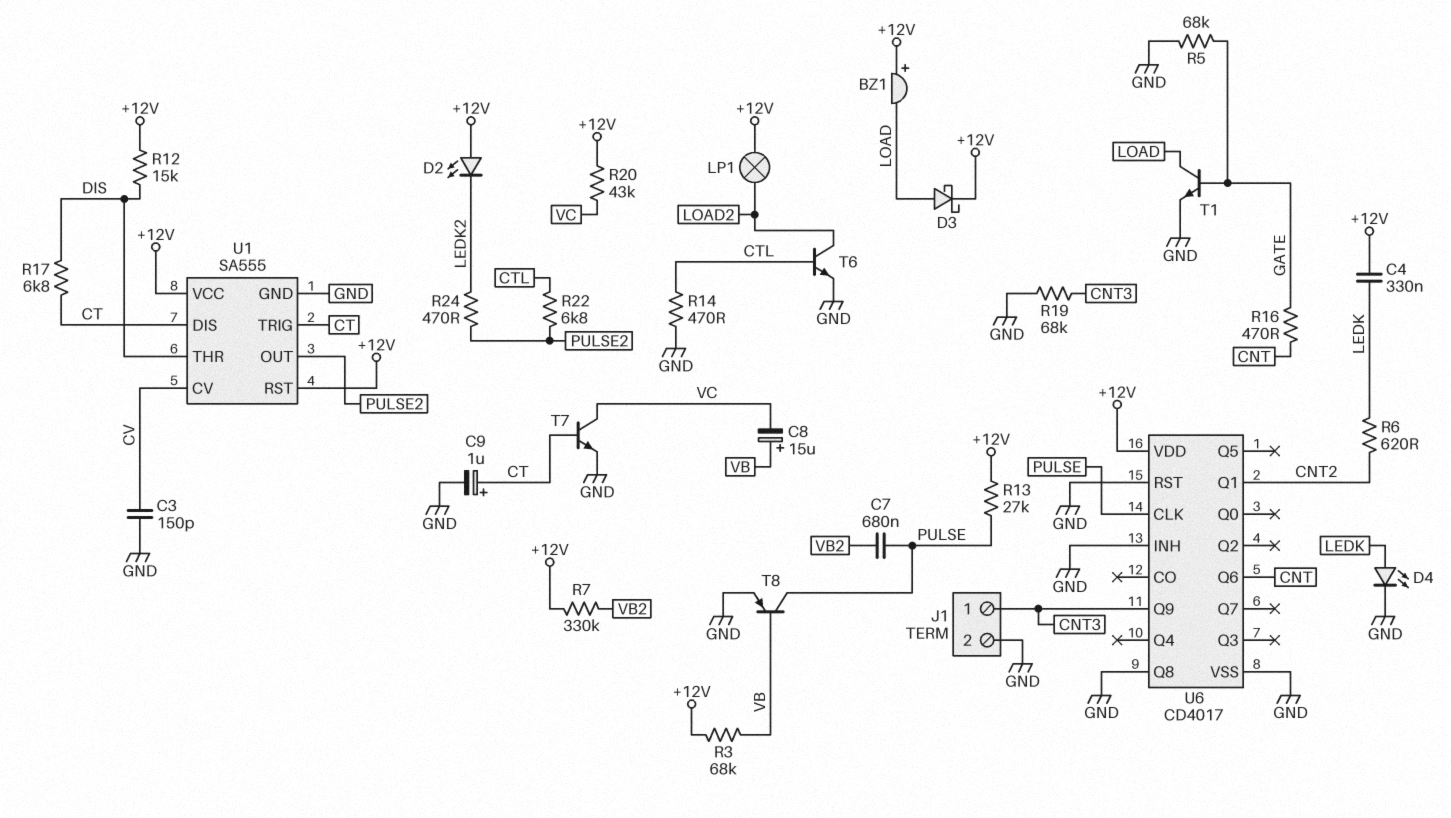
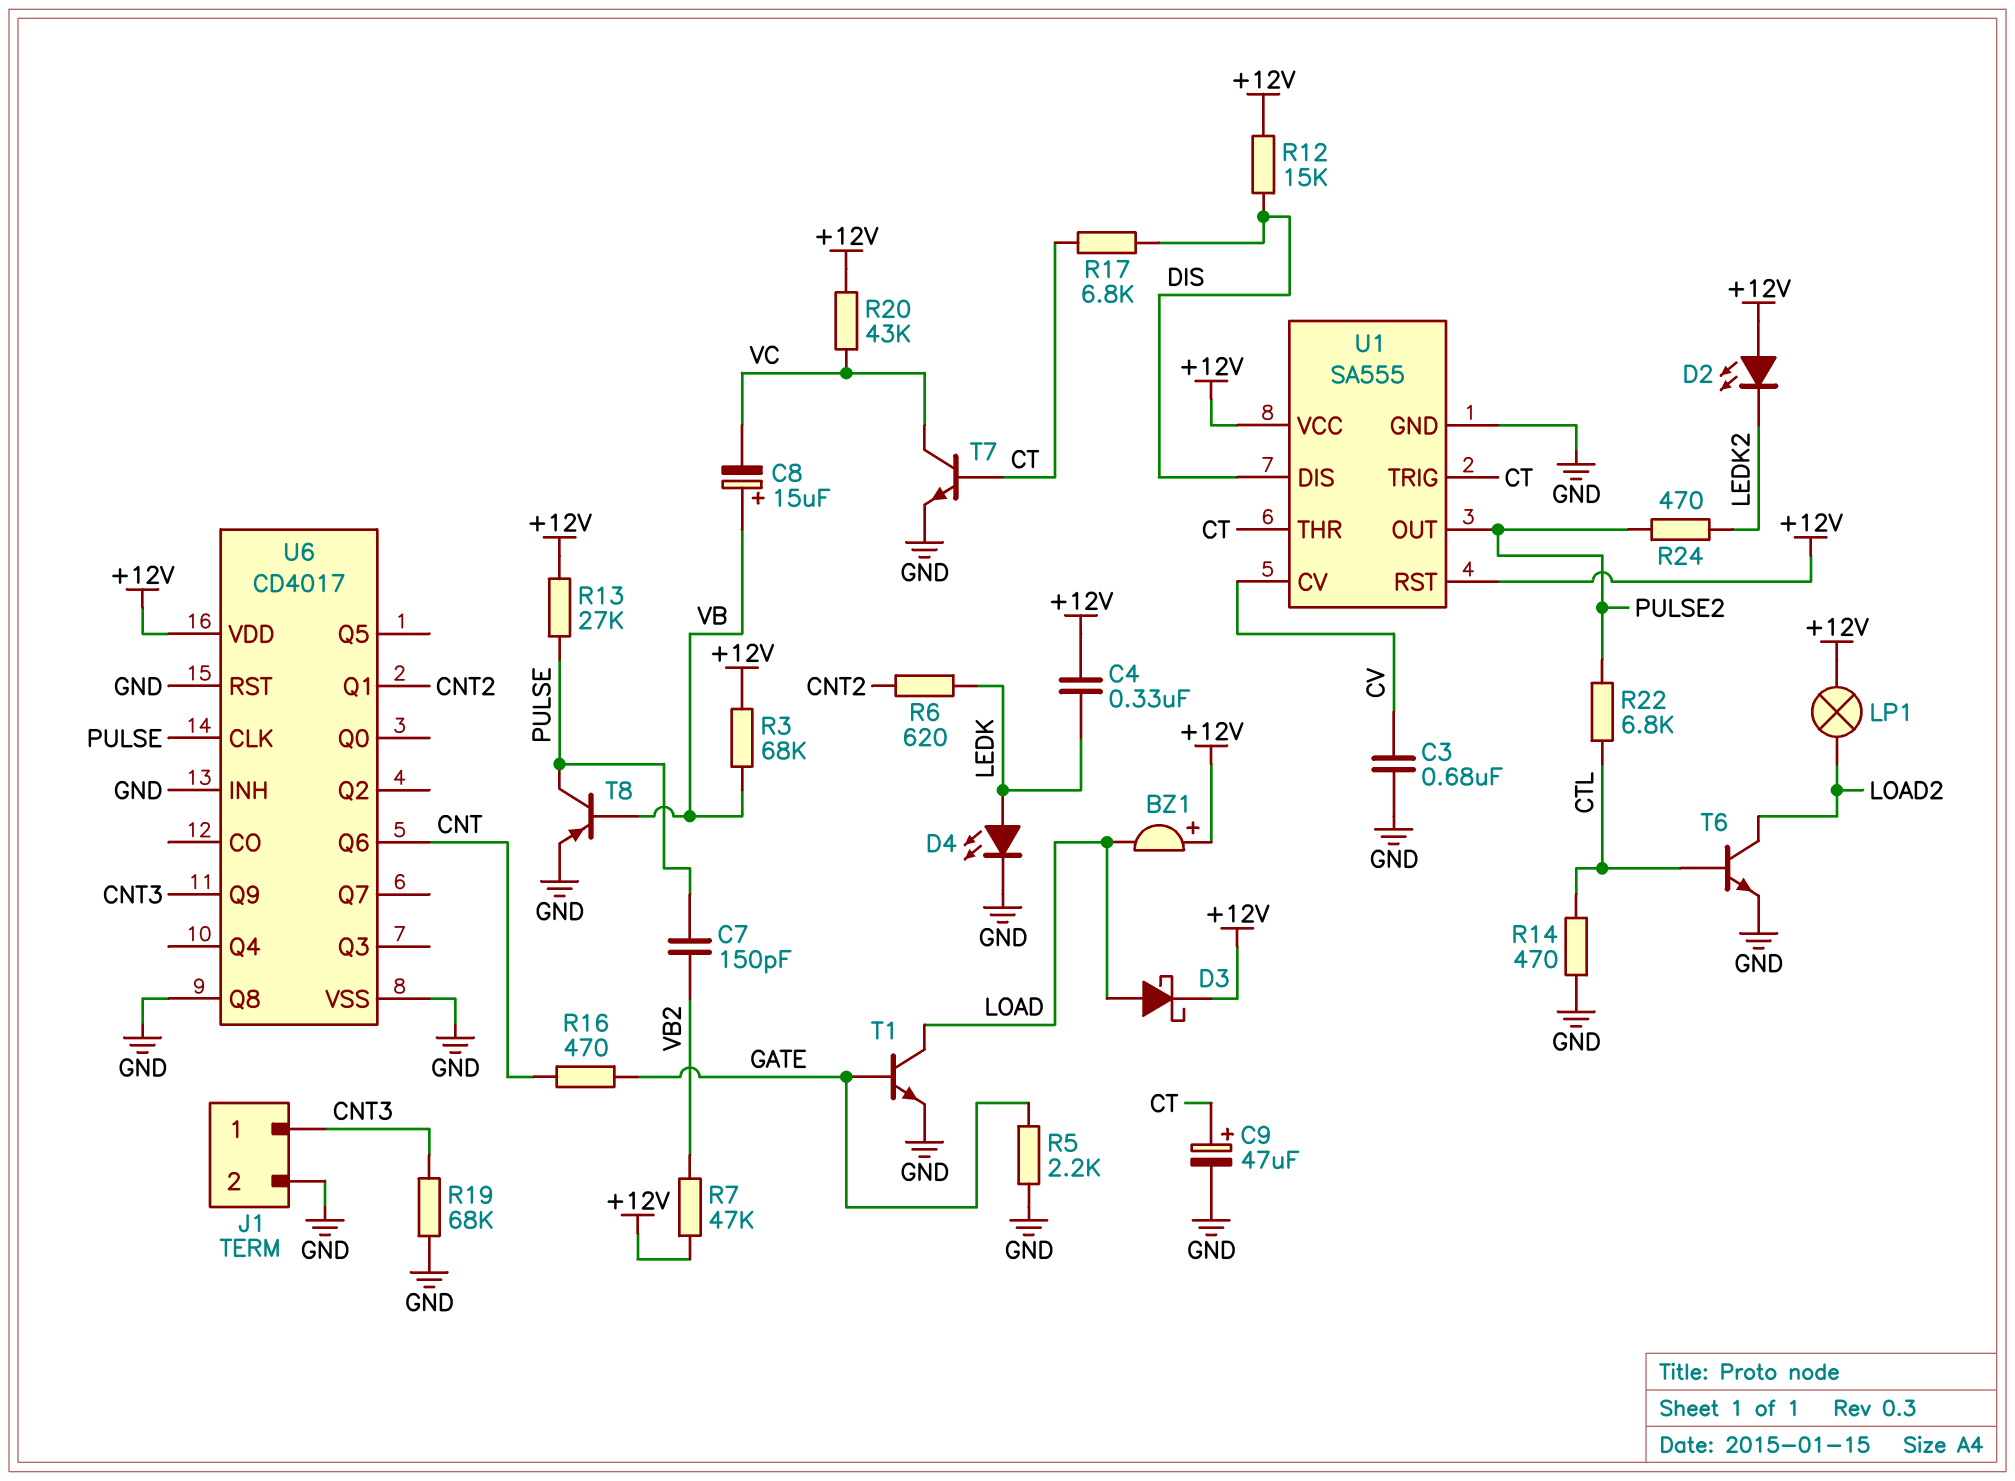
C3: 150pF (CV, GND) -> 680nF (CV, GND)
C7: 680nF (PULSE, VB2) -> 150pF (PULSE, VB2)
C9: 1uF (plus CT, minus GND) -> 47uF (plus CT, minus GND)
R5: 68k (GATE, GND) -> 2.2k (GATE, GND)
R7: 330k (+12V, VB2) -> 47k (+12V, VB2)
U1 pin DIS: CT -> DIS
U1 pin THR: DIS -> CT

